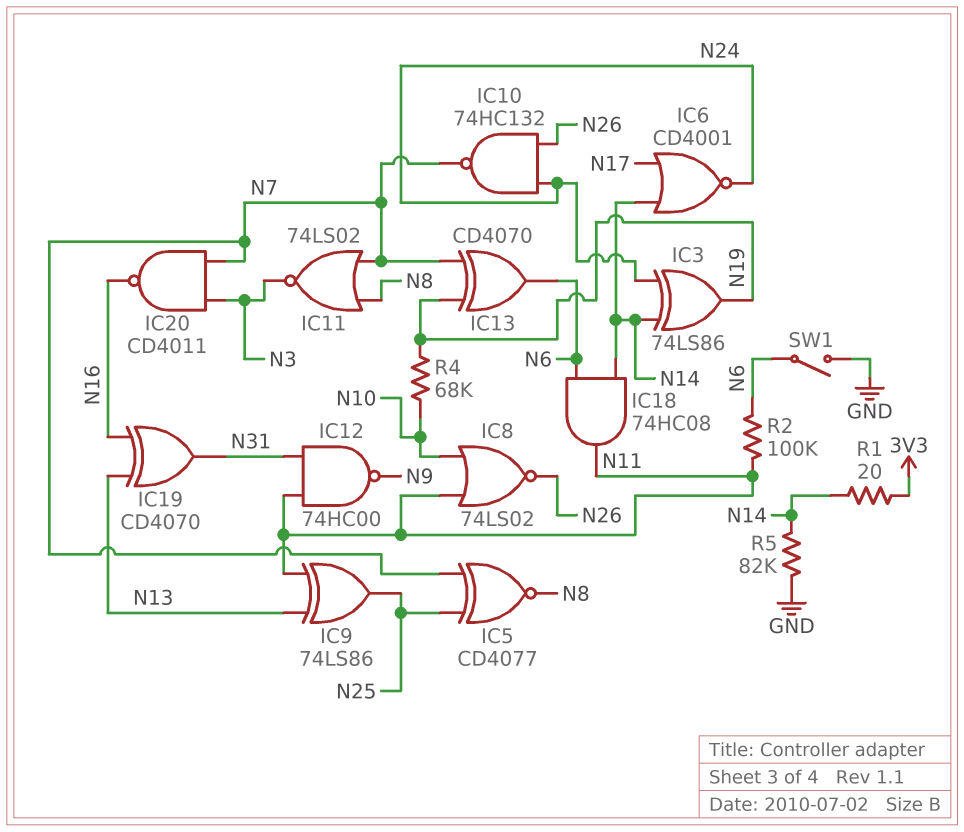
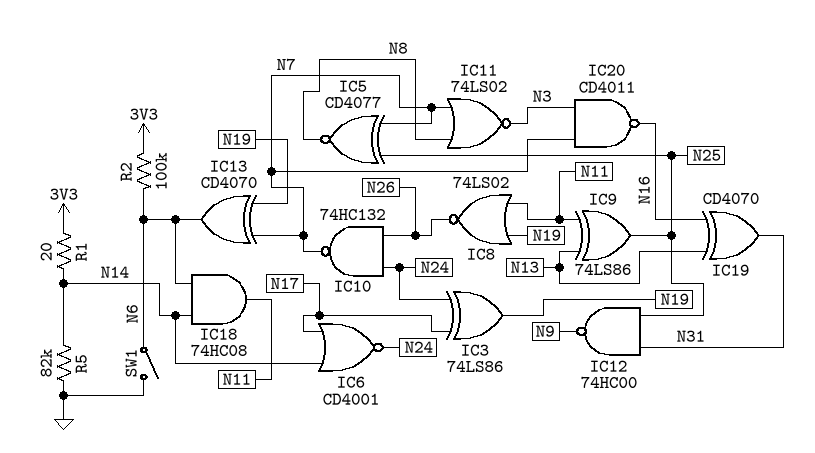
IC3: XOR 74LS86 (in N14, in N24, out N19) -> XOR 74LS86 (in N17, in N24, out N19)
IC8: NOR 74LS02 (in N10, in N11, out N26) -> NOR 74LS02 (in N11, in N19, out N26)
IC12: NAND 74HC00 (in N11, in N31, out N9) -> NAND 74HC00 (in N25, in N31, out N9)
R2: 100k (N6, N11) -> 100k (3V3, N6)
R4: 68k (N10, N19) -> none

